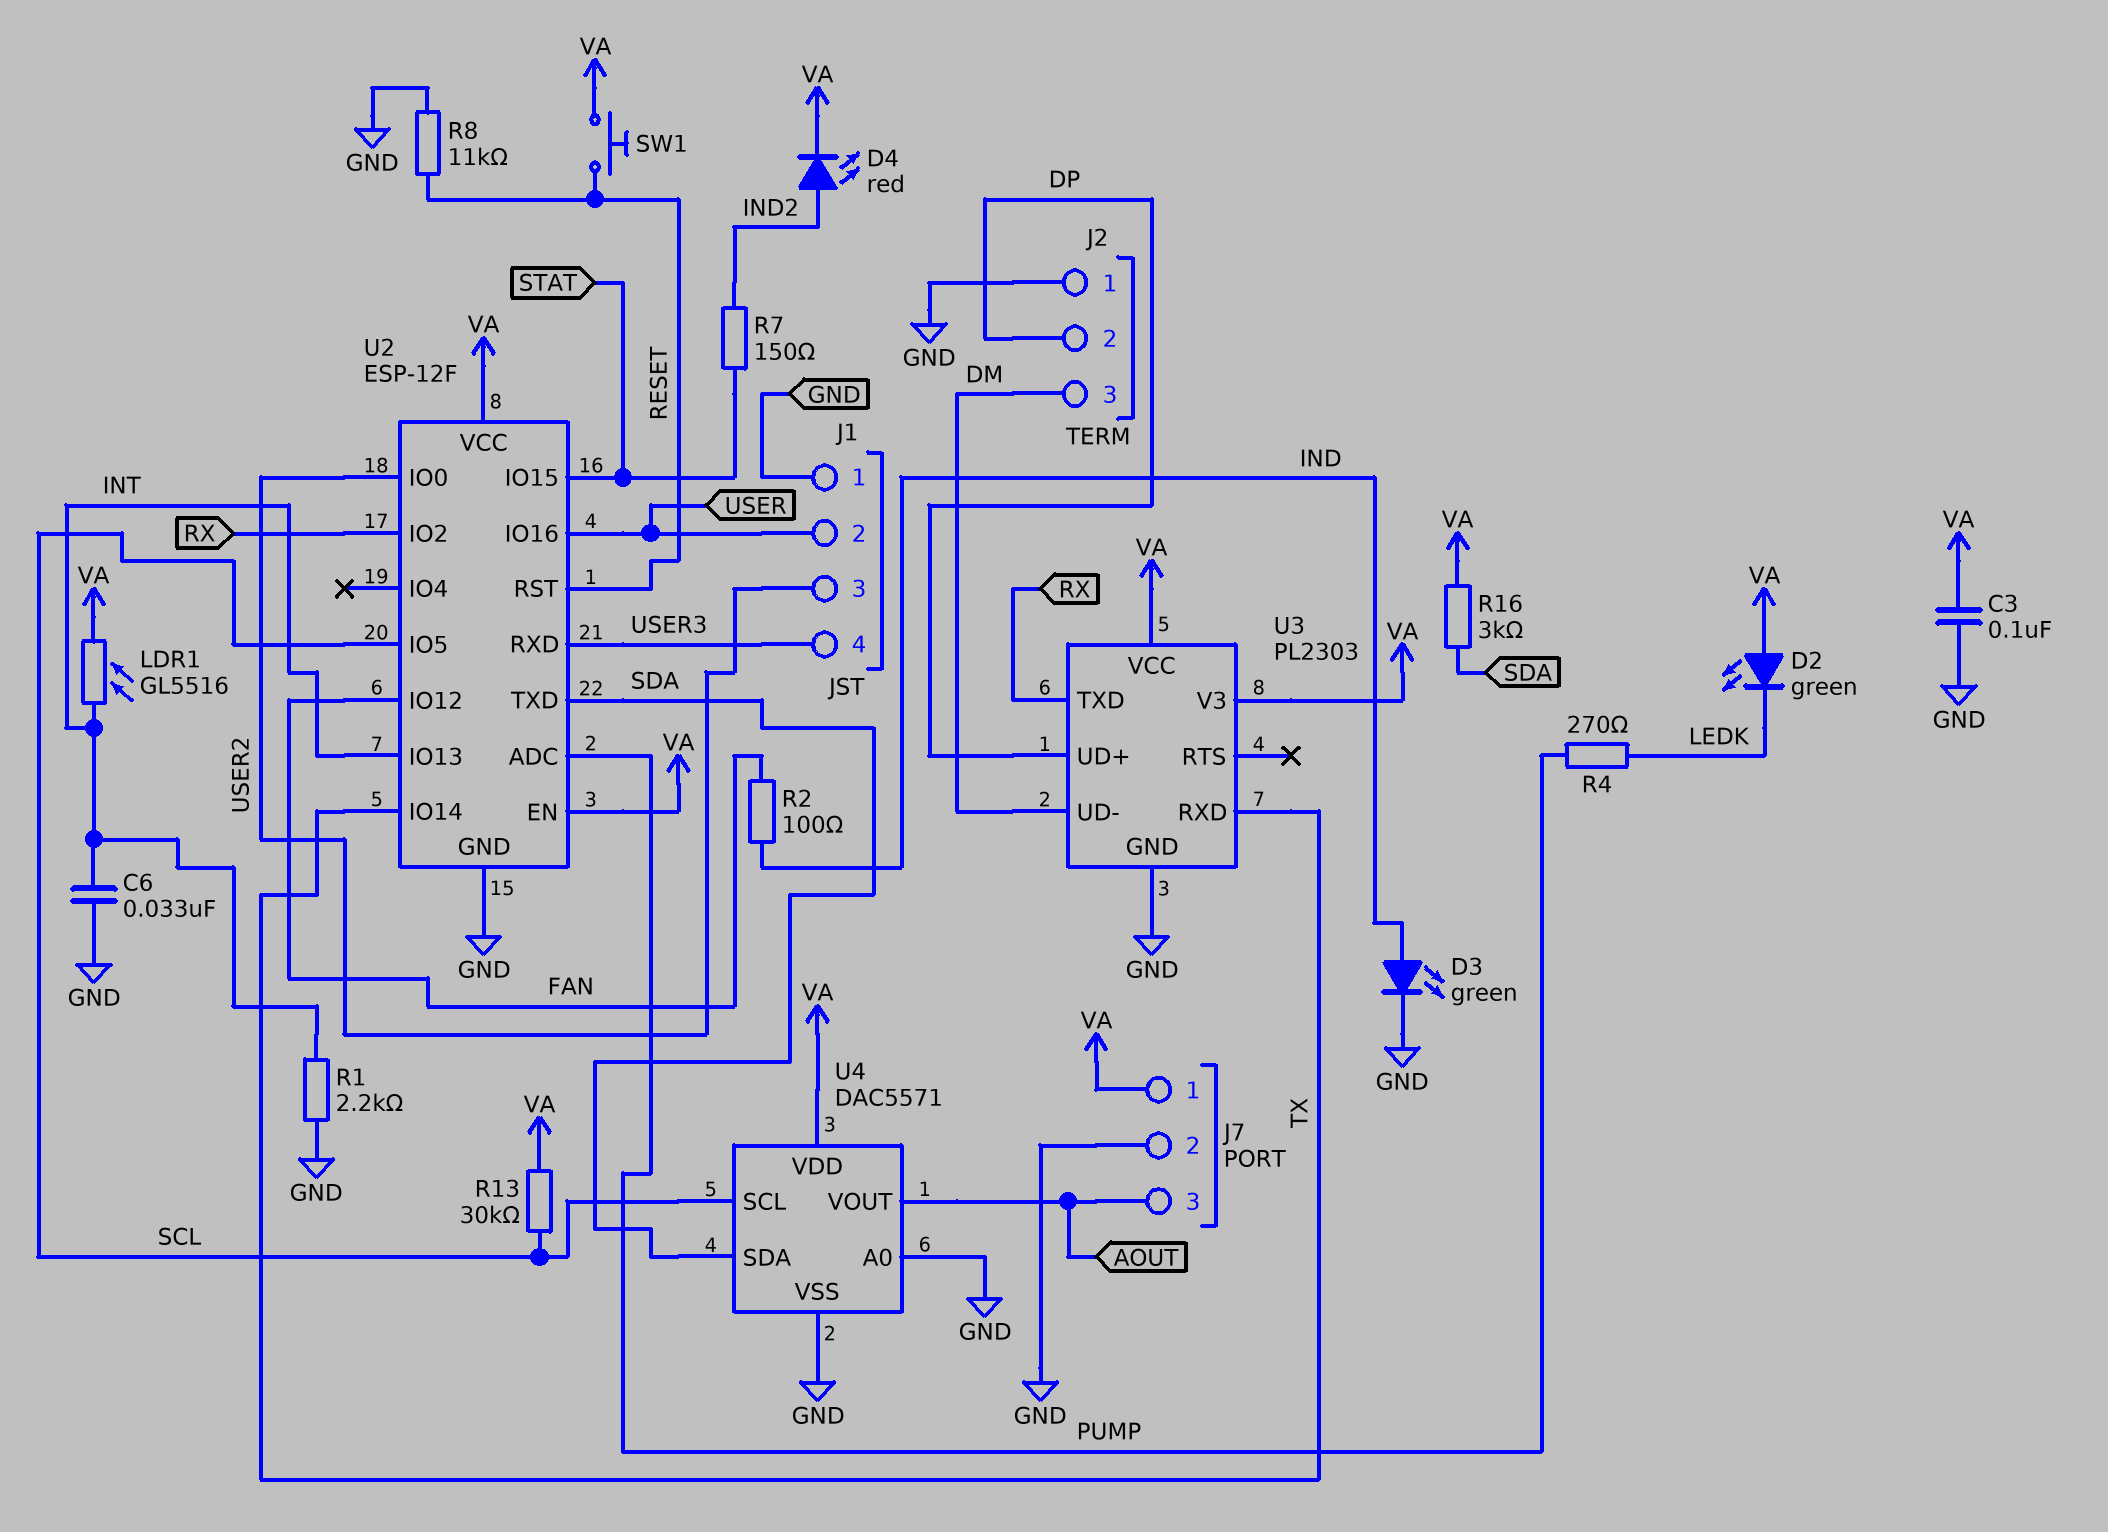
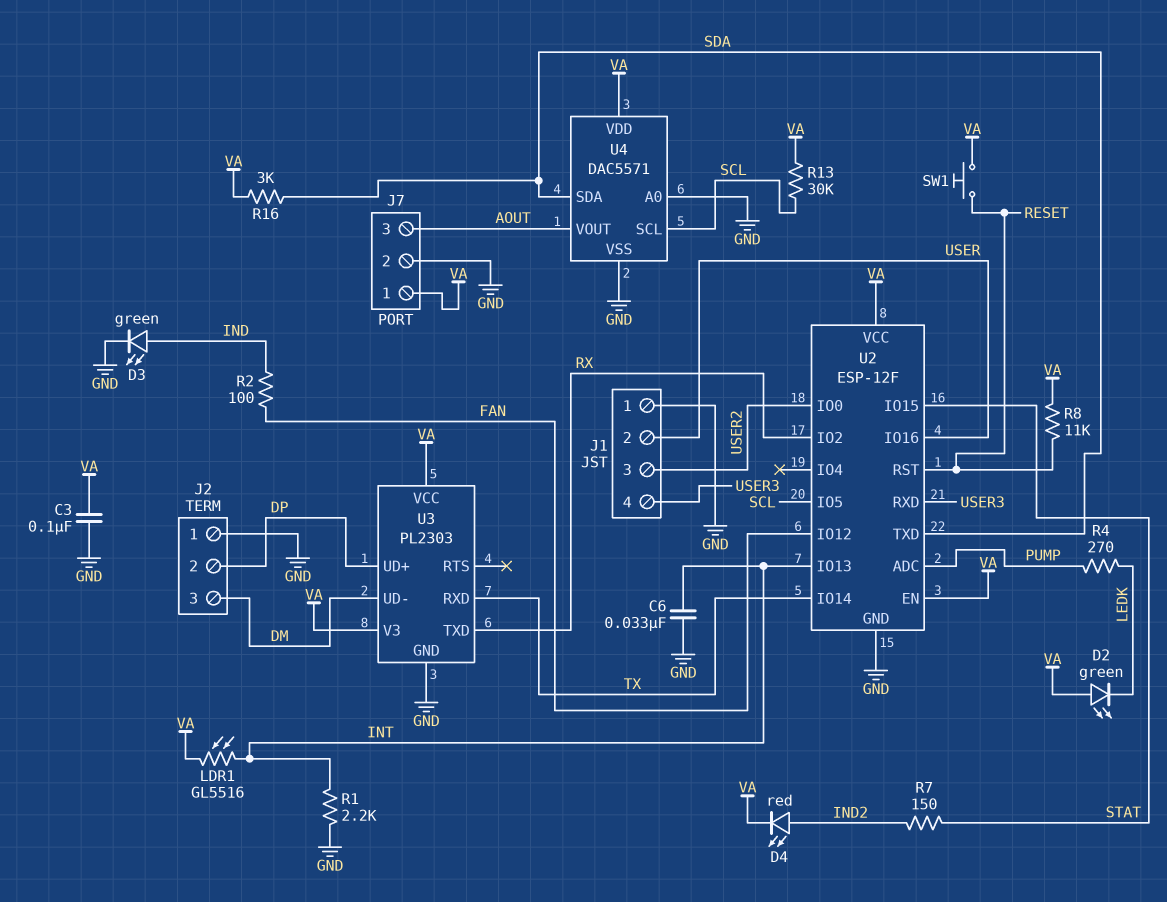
R8: 11k (GND, RESET) -> 11k (RESET, VA)

